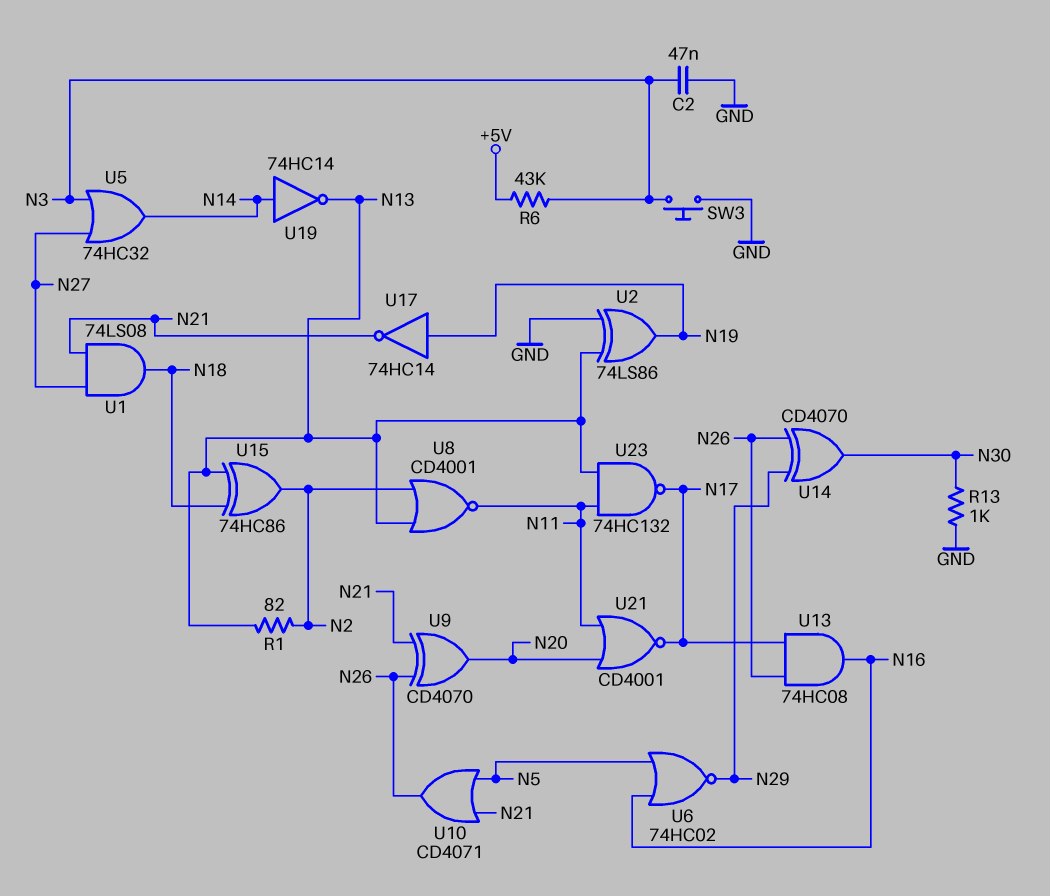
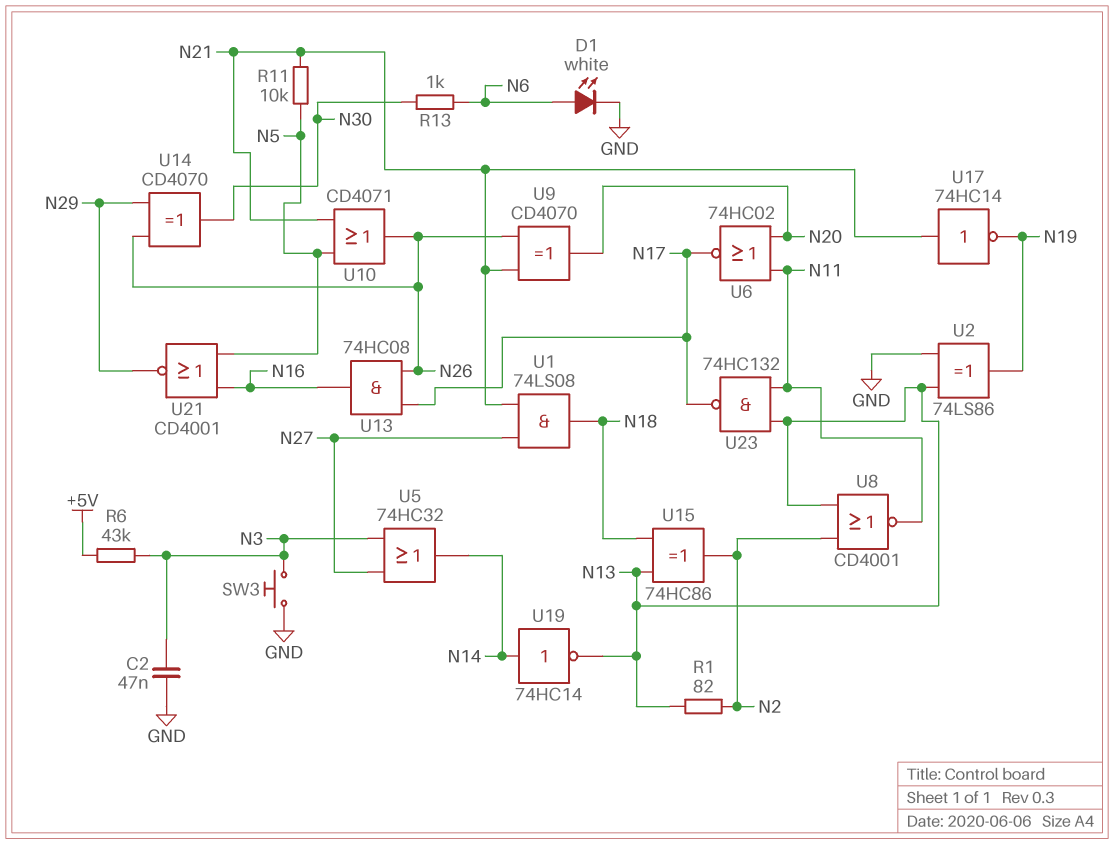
D1: none -> LED white (A N6, K GND)
R11: none -> 10k (N5, N21)
R13: 1k (GND, N30) -> 1k (N6, N30)
U6: NOR 74HC02 (in N5, in N16, out N29) -> NOR 74HC02 (in N11, in N20, out N17)
U17: NOT 74HC14 (in N19, out N21) -> NOT 74HC14 (in N21, out N19)
U21: NOR CD4001 (in N11, in N20, out N17) -> NOR CD4001 (in N5, in N16, out N29)

